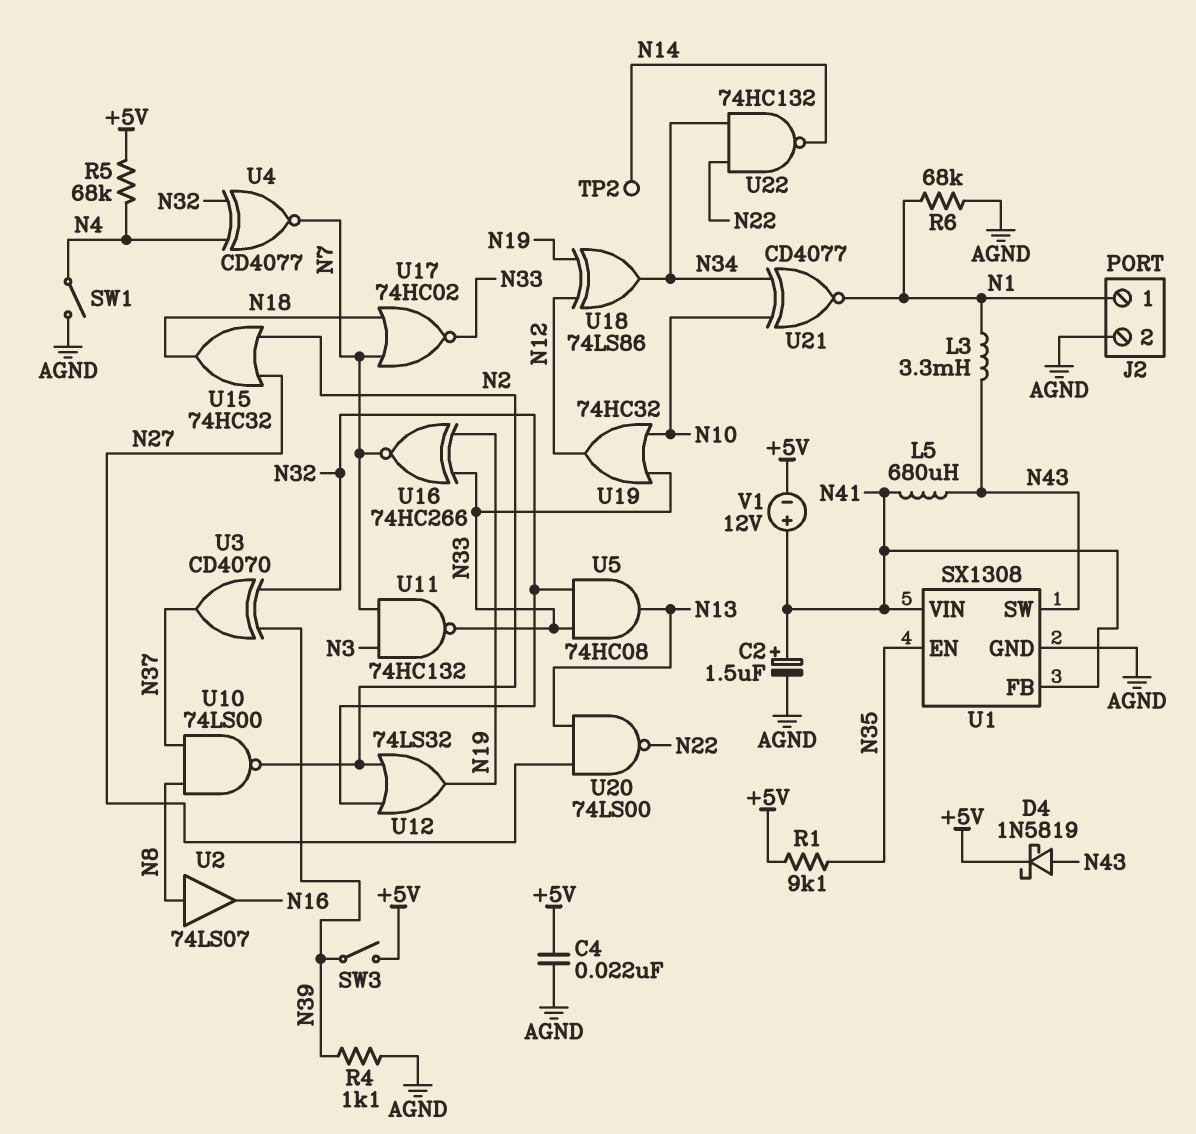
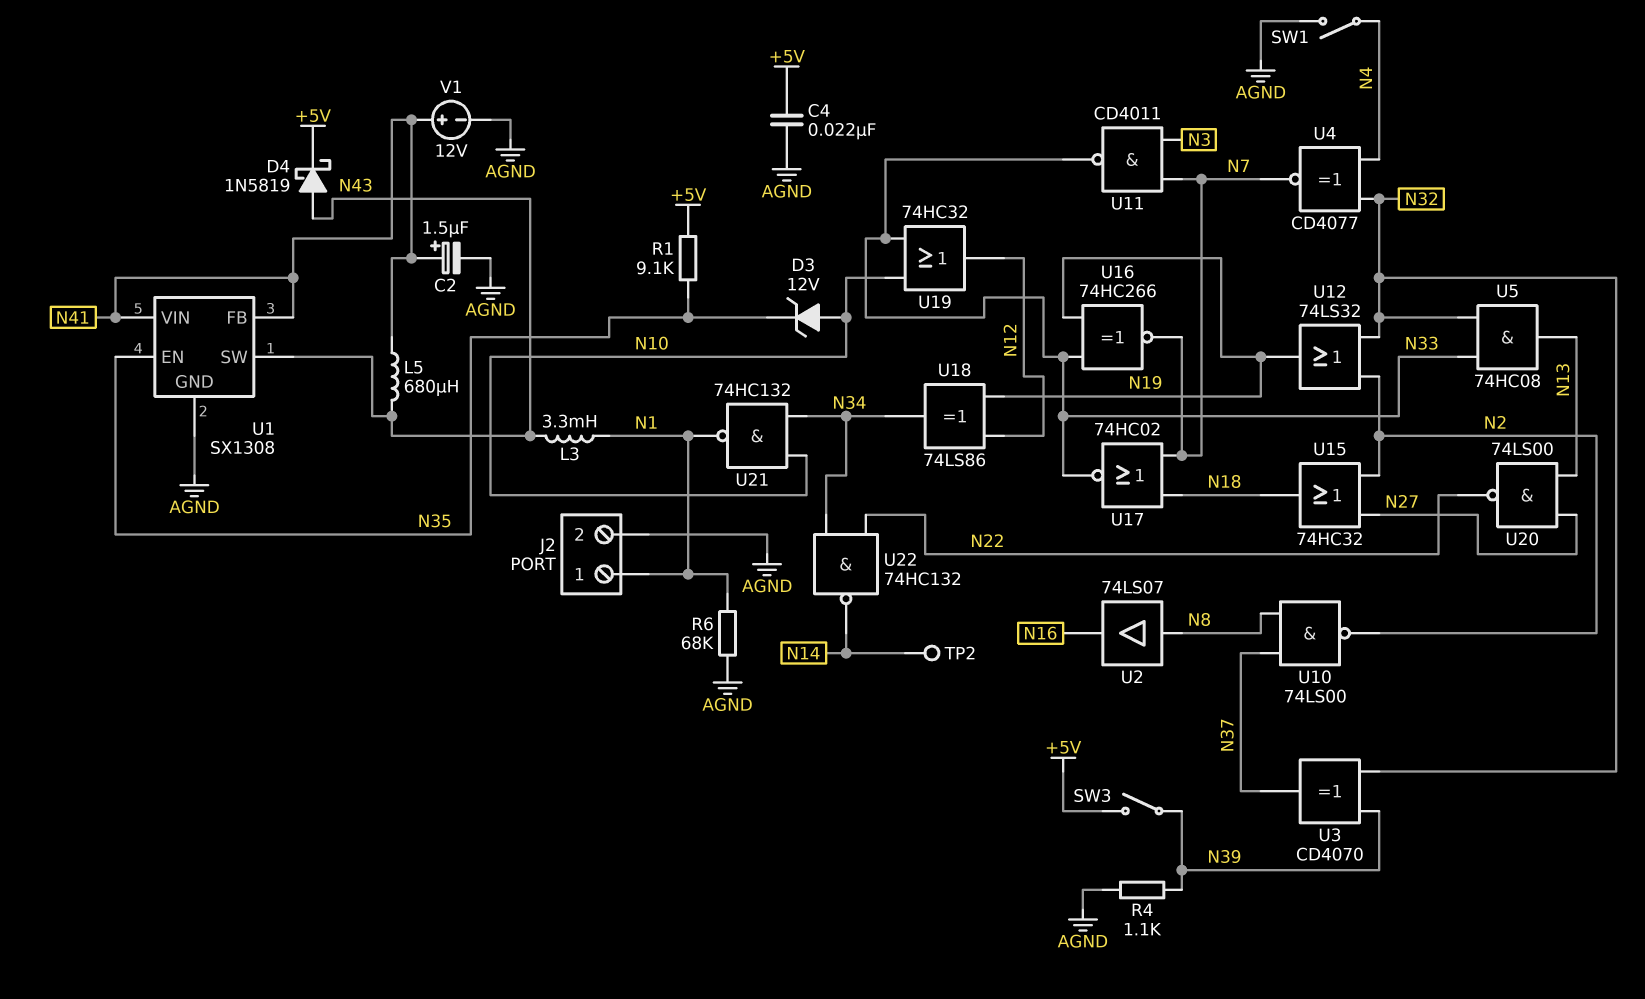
D3: none -> zener 12V (A N10, K N35)
R5: 68k (+5V, N4) -> none
U11: NAND 74HC132 (in N3, in N7, out N33) -> NAND CD4011 (in N3, in N7, out N33)
U21: XNOR CD4077 (in N10, in N34, out N1) -> NAND 74HC132 (in N10, in N34, out N1)
V1: 12V (plus N41, minus +5V) -> 12V (plus N41, minus AGND)

